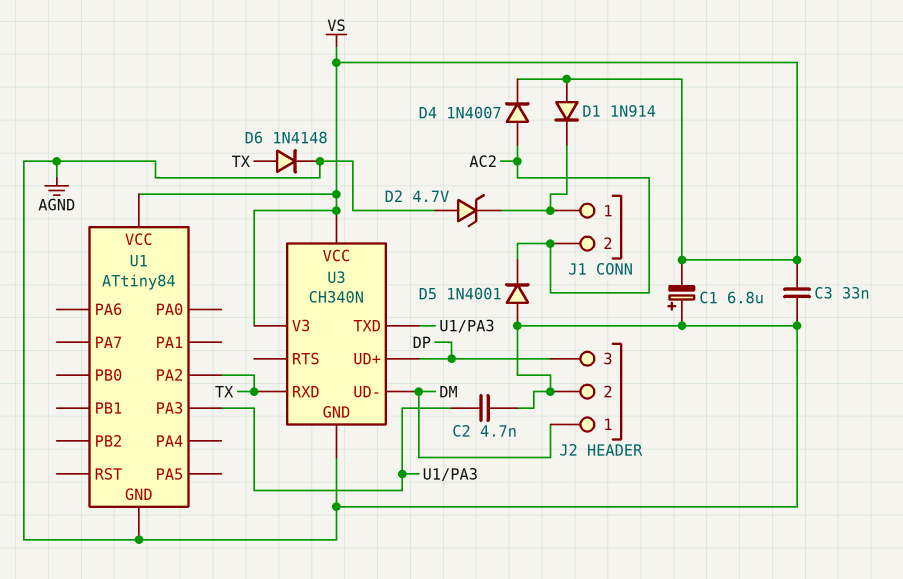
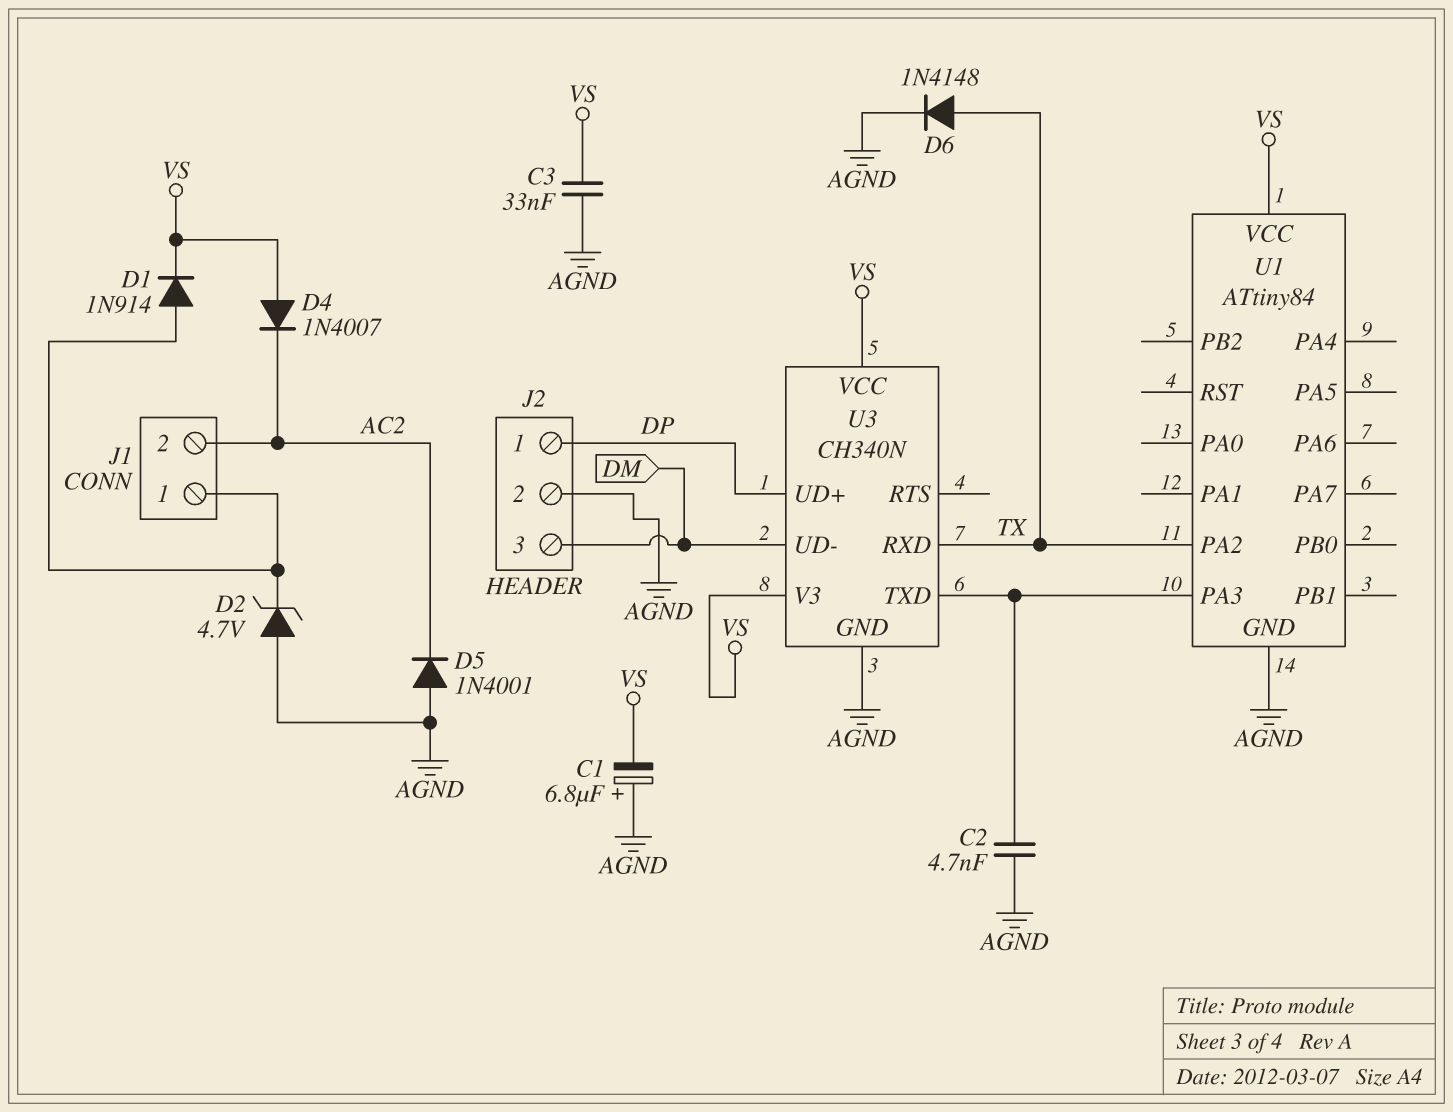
D1: diode 1N914 (A VS, K J1/1) -> diode 1N914 (A J1/1, K VS)
D4: diode 1N4007 (A AC2, K VS) -> diode 1N4007 (A VS, K AC2)
J2 pin 1: DM -> DP
J2 pin 3: DP -> DM

